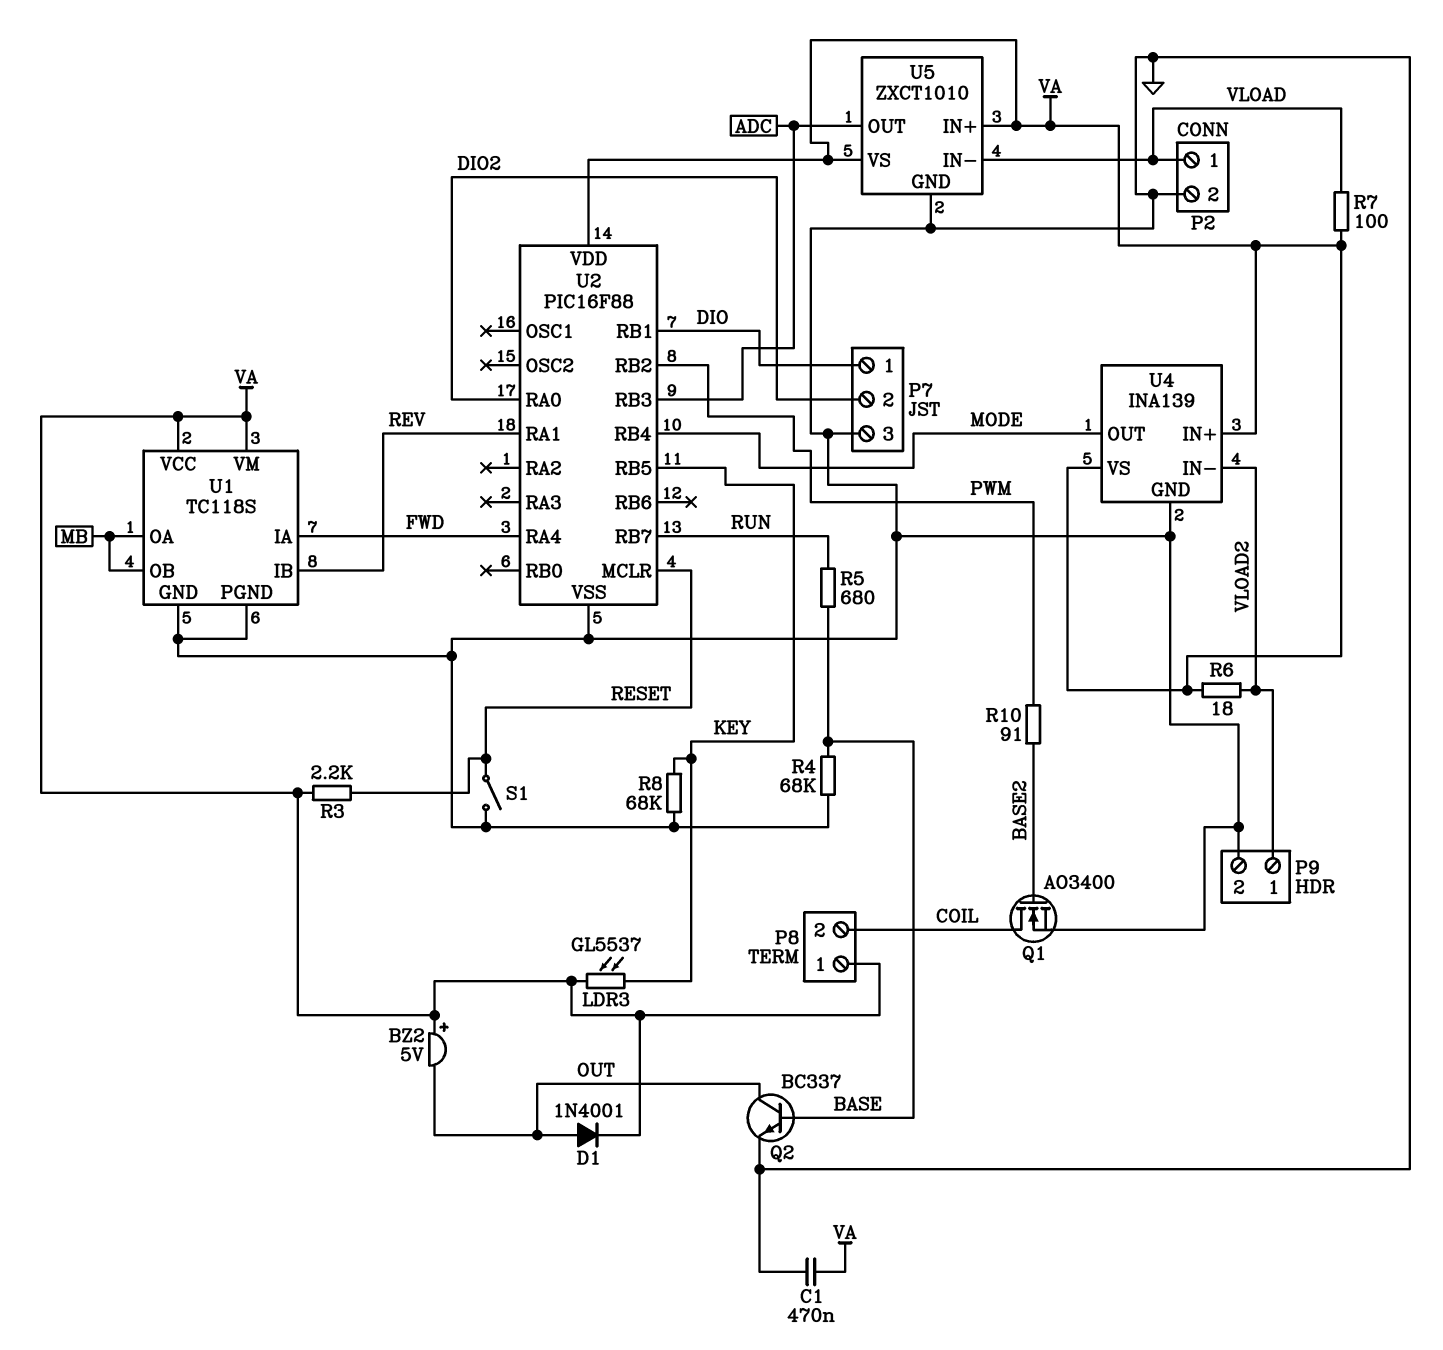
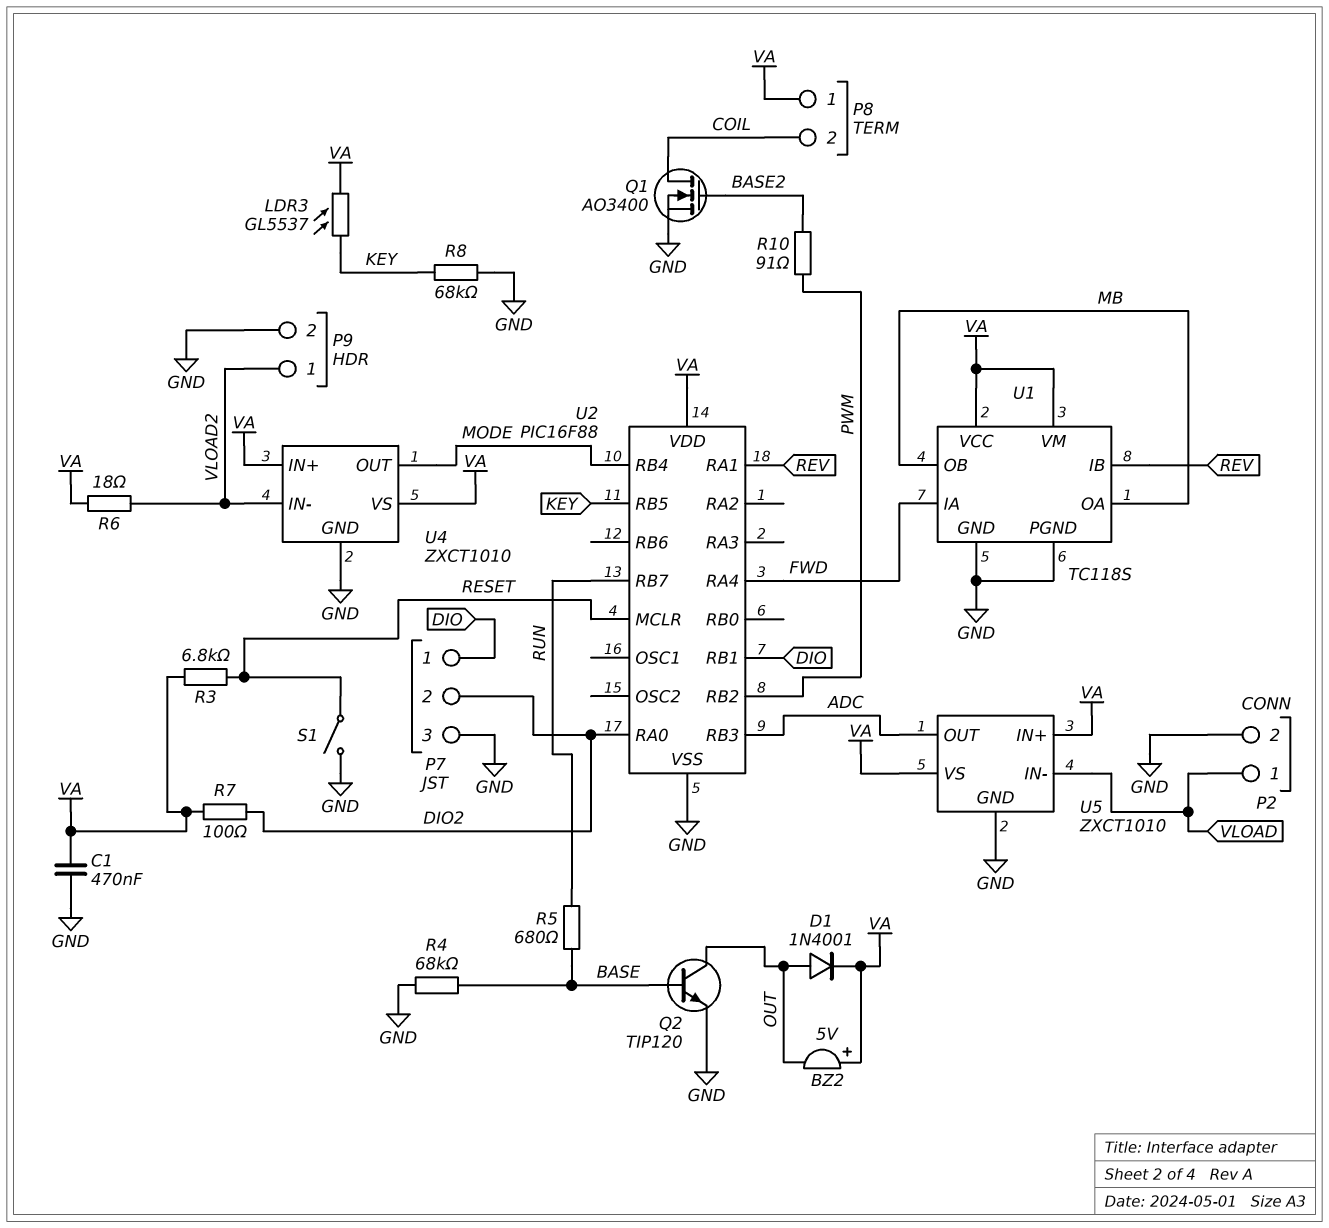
Q2: NPN BC337 (B BASE, C OUT, E GND) -> NPN TIP120 (B BASE, C OUT, E GND)
R3: 2.2k (RESET, VA) -> 6.8k (RESET, VA)
R7: 100 (VA, VLOAD) -> 100 (DIO2, VA)
U4: INA139 -> ZXCT1010

